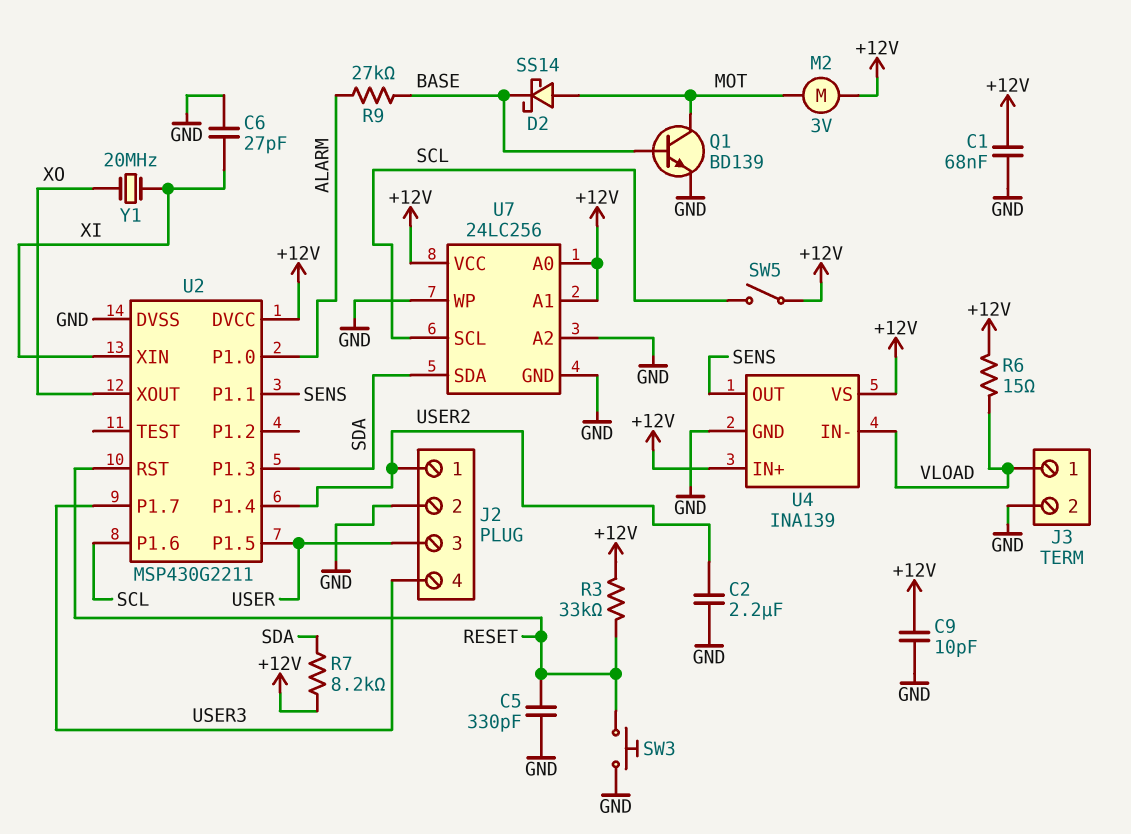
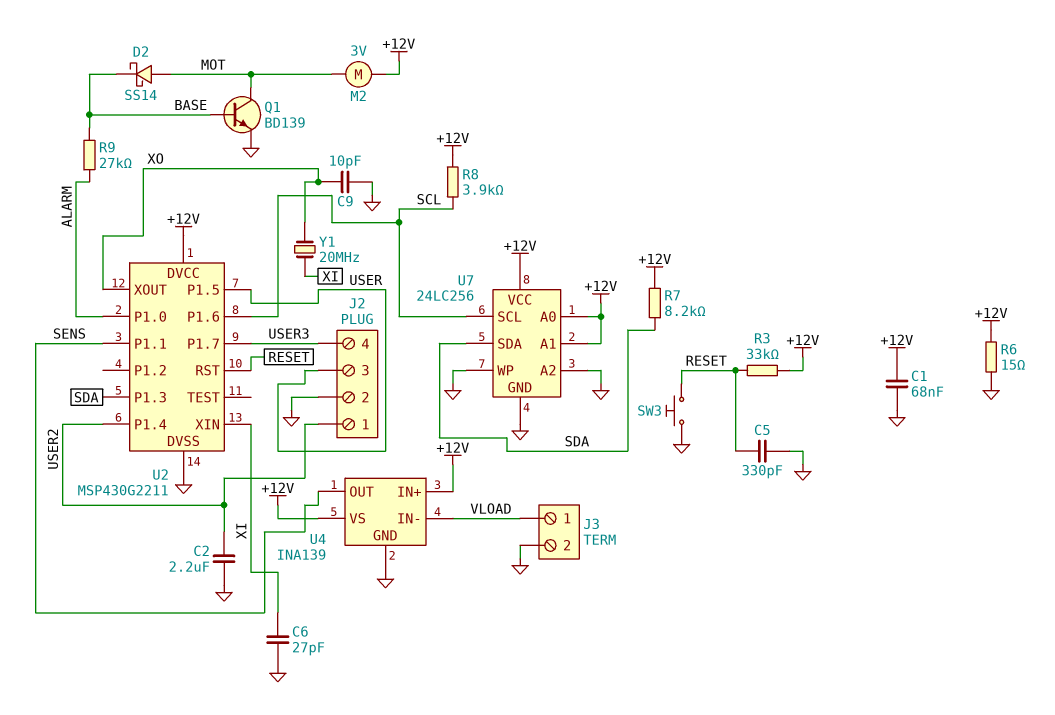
C9: 10pF (+12V, GND) -> 10pF (GND, XO)
R6: 15 (+12V, VLOAD) -> 15 (+12V, GND)
R8: none -> 3.9k (+12V, SCL)
SW5: switch (+12V, SCL) -> none

